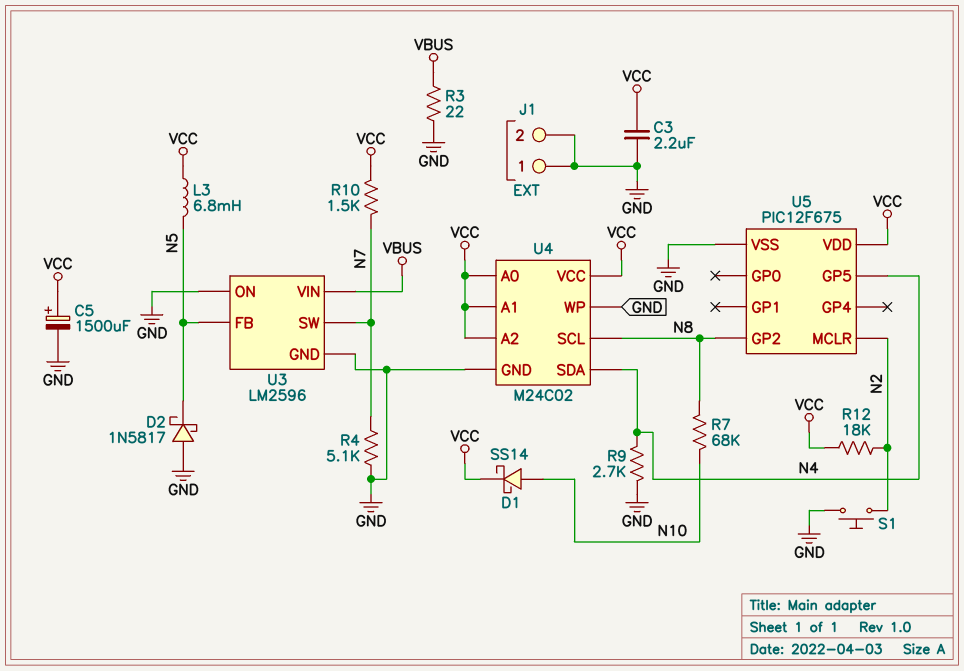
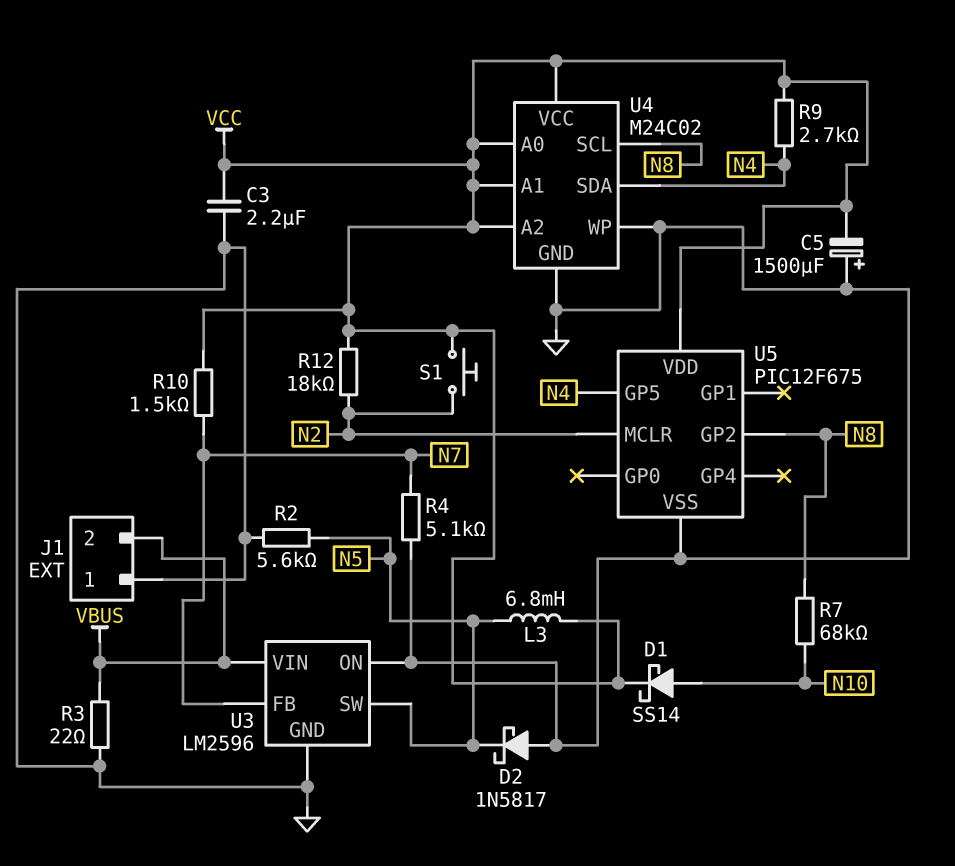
C5: 1500uF (plus VCC, minus GND) -> 1500uF (plus GND, minus VCC)
J1 pin 2: GND -> VBUS
R2: none -> 5.6k (GND, N5)
R9: 2.7k (GND, N4) -> 2.7k (N4, VCC)
S1: button (GND, N2) -> button (N2, VCC)
U3 pin FB: N5 -> N7
U3 pin SW: N7 -> N5

